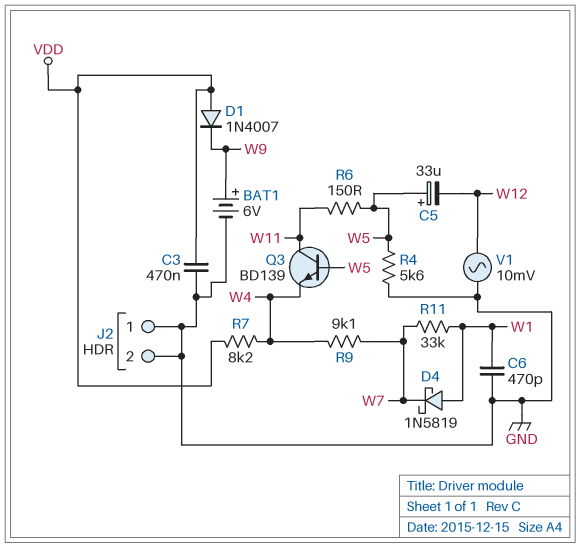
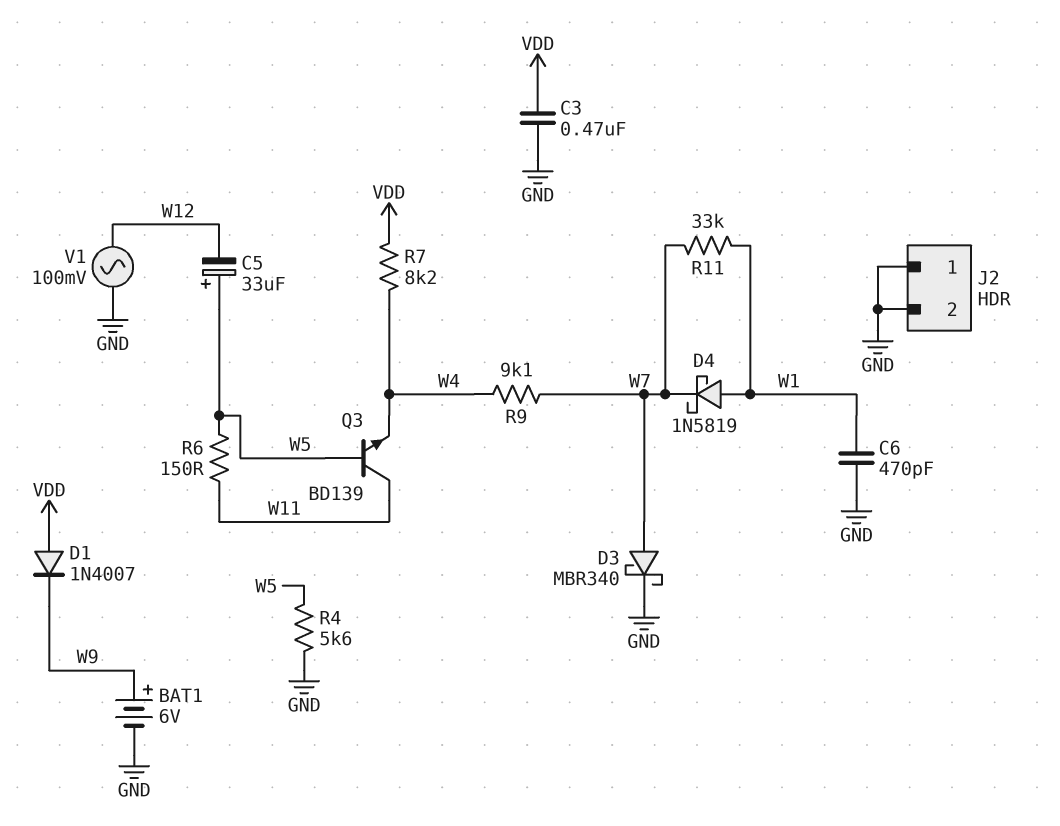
D3: none -> schottky MBR340 (A W7, K GND)
V1: AC 10mV (GND, W12) -> AC 100mV (GND, W12)

